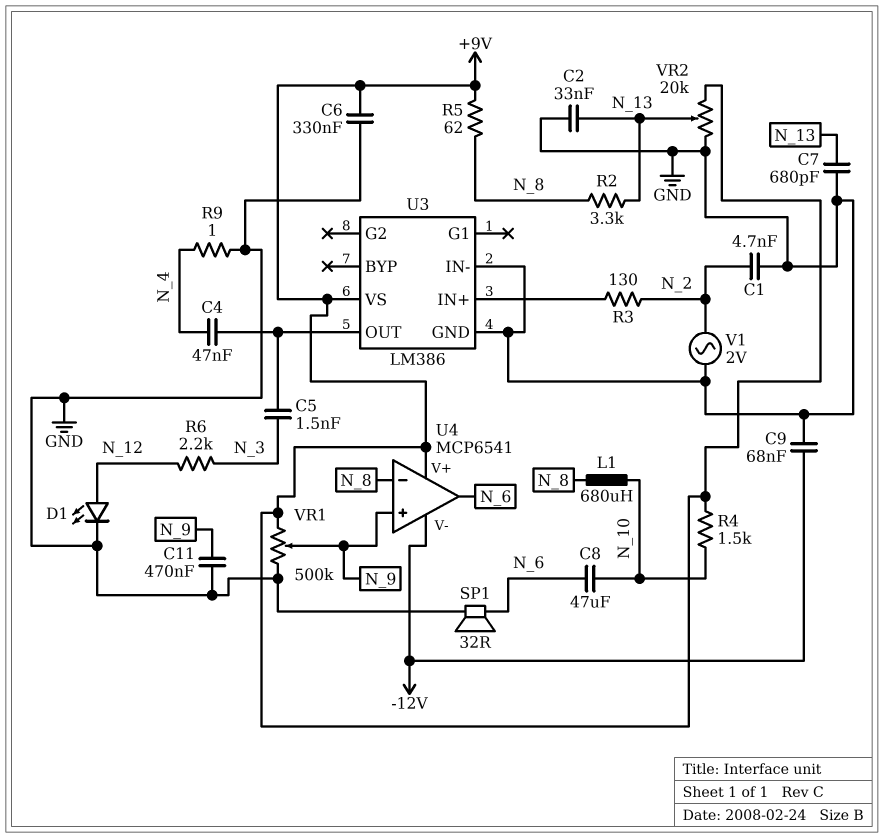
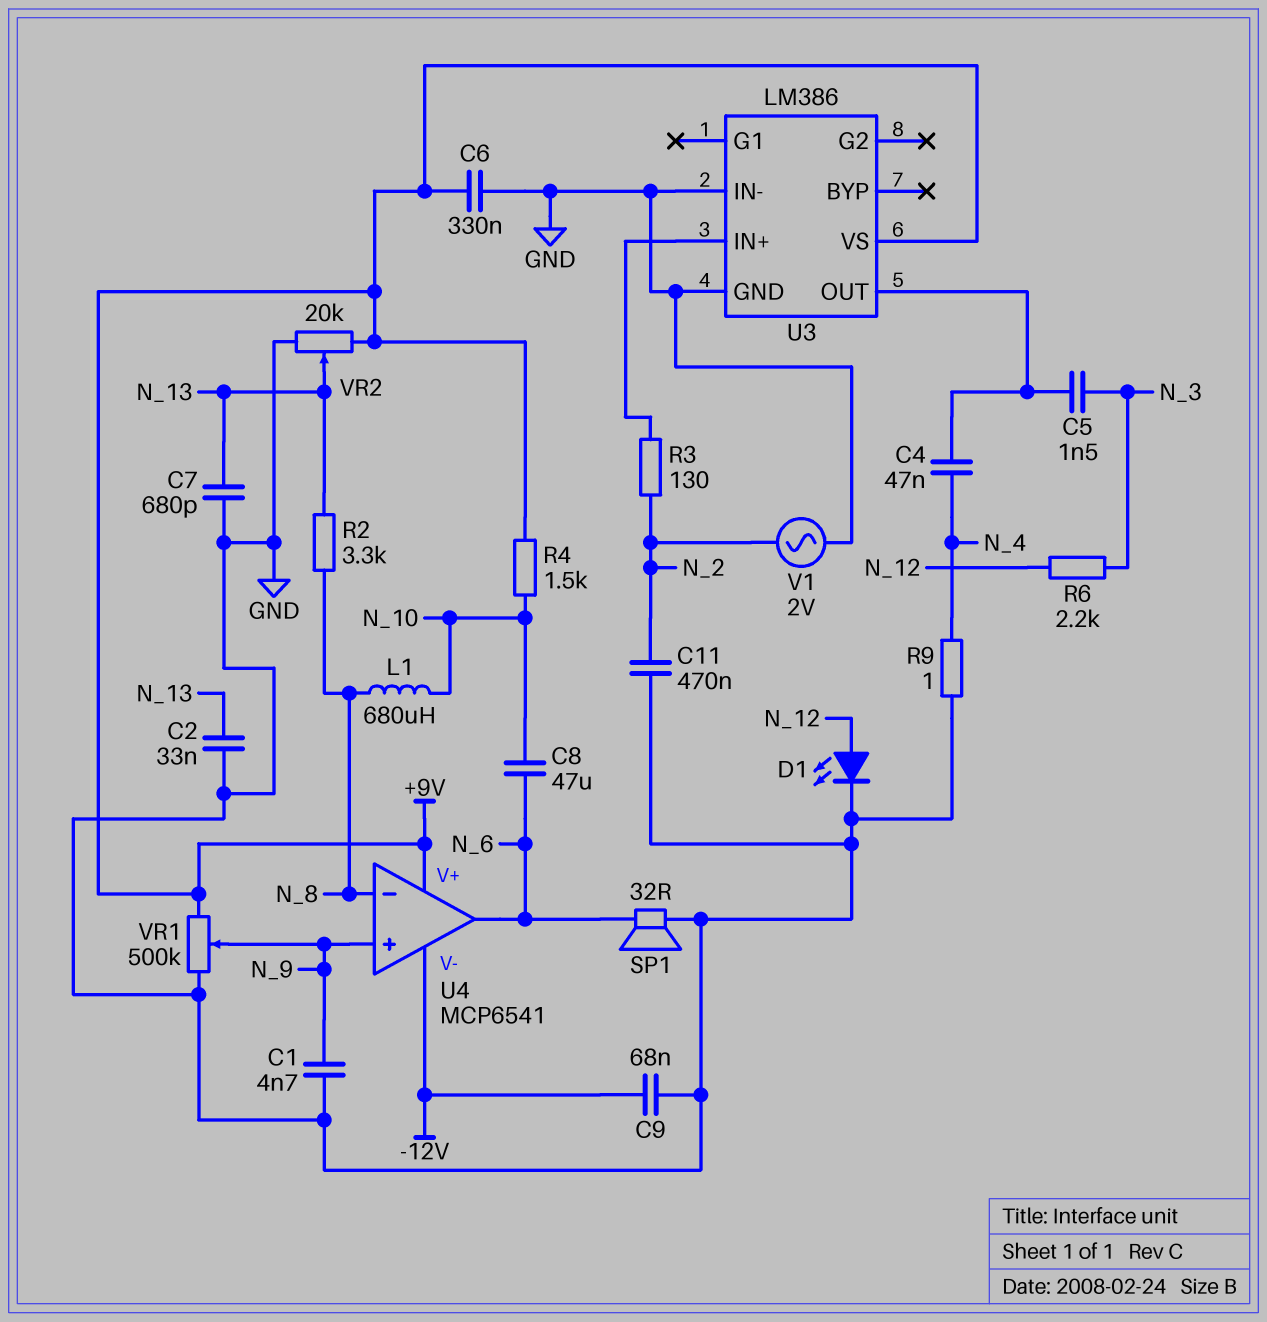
C1: 4.7nF (GND, N_2) -> 4.7nF (GND, N_9)
C11: 470nF (GND, N_9) -> 470nF (GND, N_2)
R5: 62 (+9V, N_8) -> none

